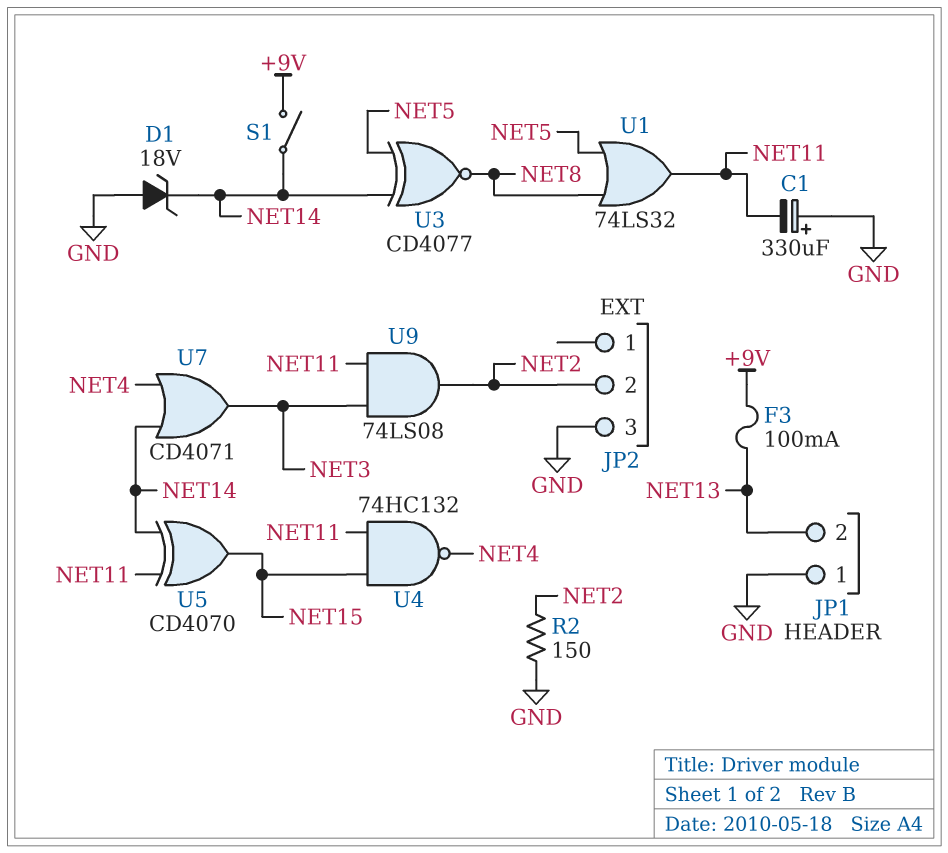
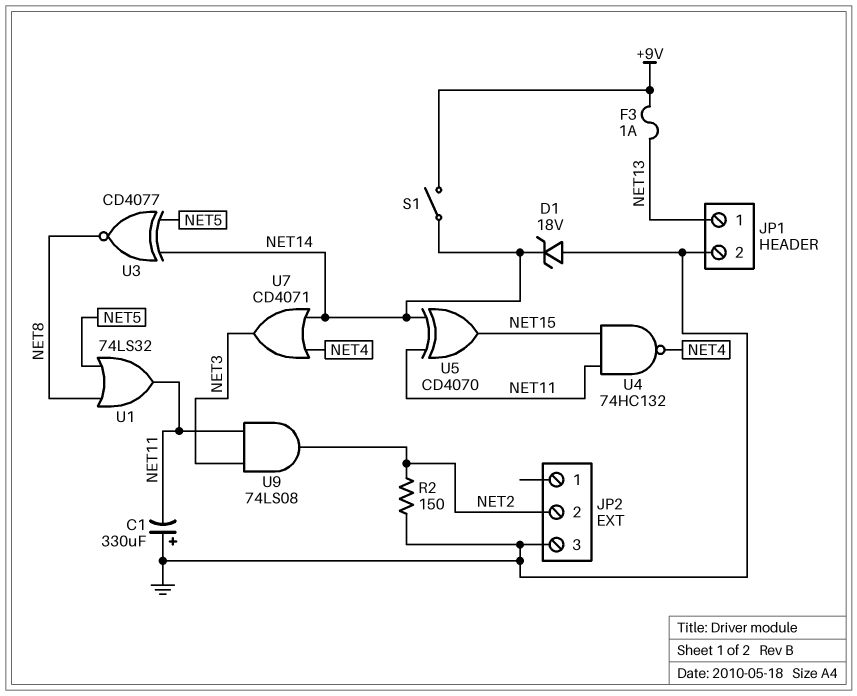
F3: 100mA (+9V, NET13) -> 1A (+9V, NET13)
JP1 pin 1: GND -> NET13
JP1 pin 2: NET13 -> GND

